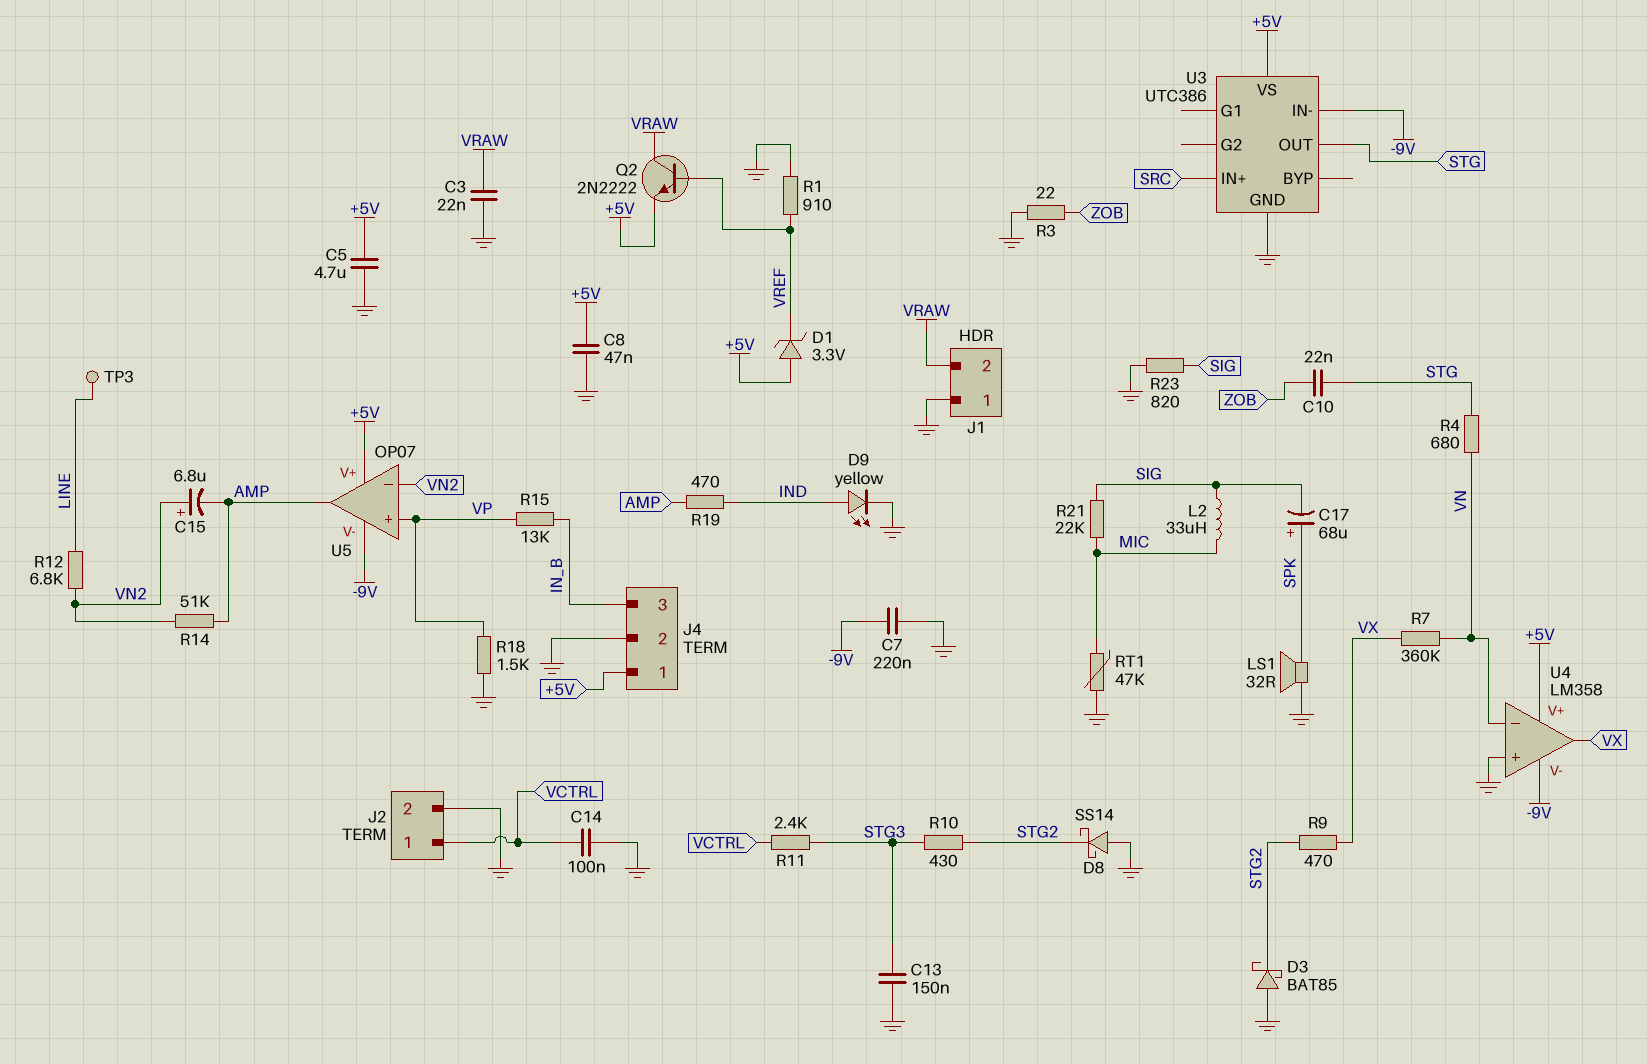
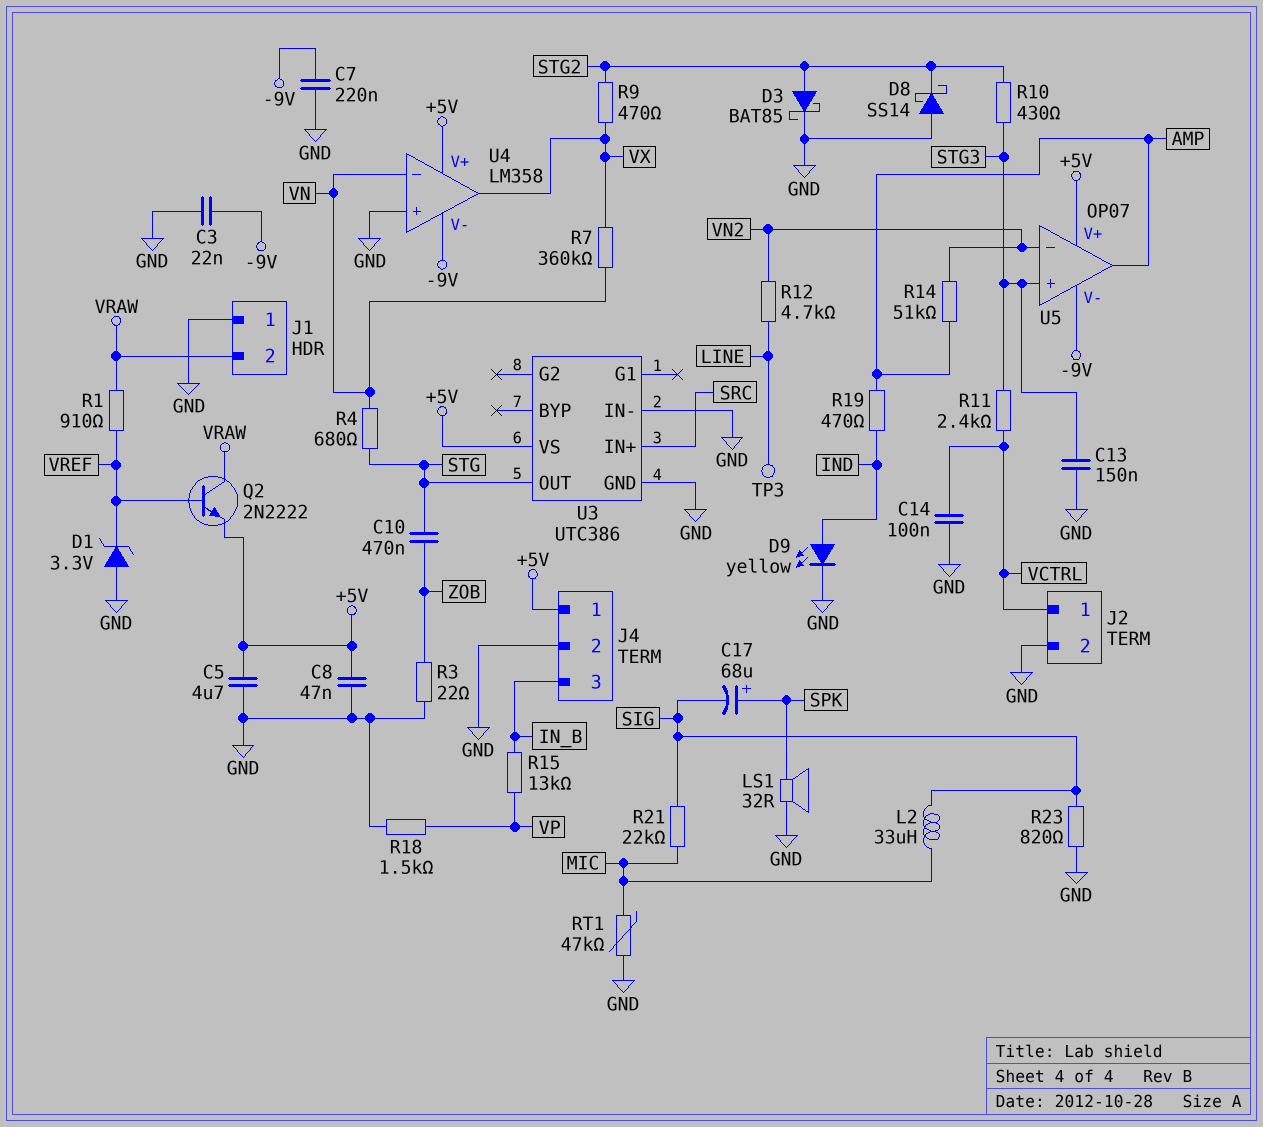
C3: 22nF (GND, VRAW) -> 22nF (-9V, GND)
C10: 22nF (STG, ZOB) -> 470nF (STG, ZOB)
C15: 6.8uF (plus VN2, minus AMP) -> none
D1: zener 3.3V (A +5V, K VREF) -> zener 3.3V (A GND, K VREF)
D3: schottky BAT85 (A GND, K STG2) -> schottky BAT85 (A STG2, K GND)
R1: 910 (GND, VREF) -> 910 (VRAW, VREF)
R12: 6.8k (LINE, VN2) -> 4.7k (LINE, VN2)
U3 pin IN-: -9V -> GND
U5 pin in+: VP -> STG3

